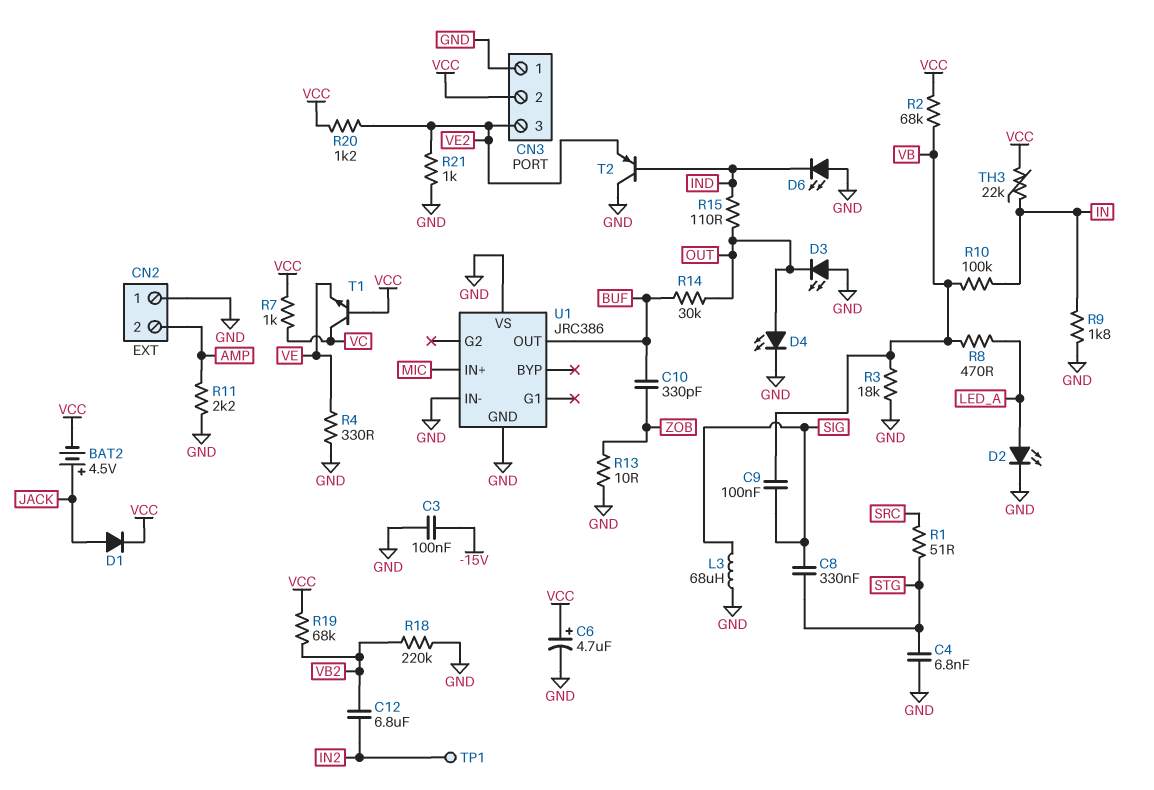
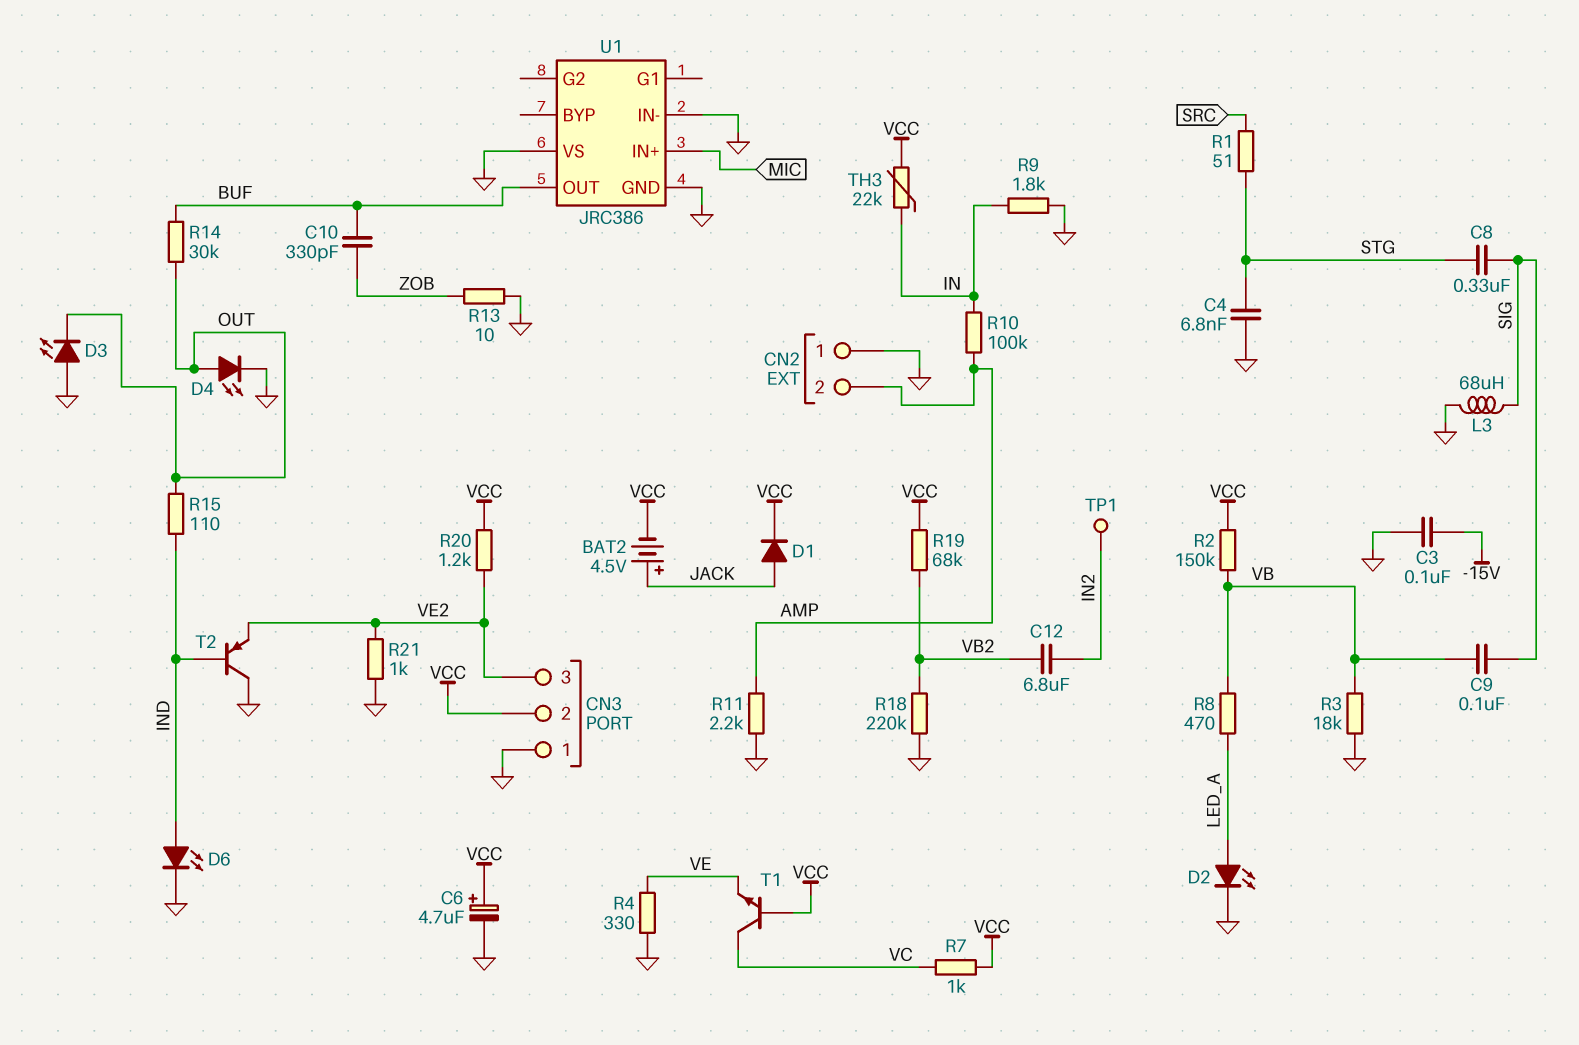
D6: LED (A GND, K IND) -> LED (A IND, K GND)
R2: 68k (VB, VCC) -> 150k (VB, VCC)
R10: 100k (IN, VB) -> 100k (AMP, IN)

